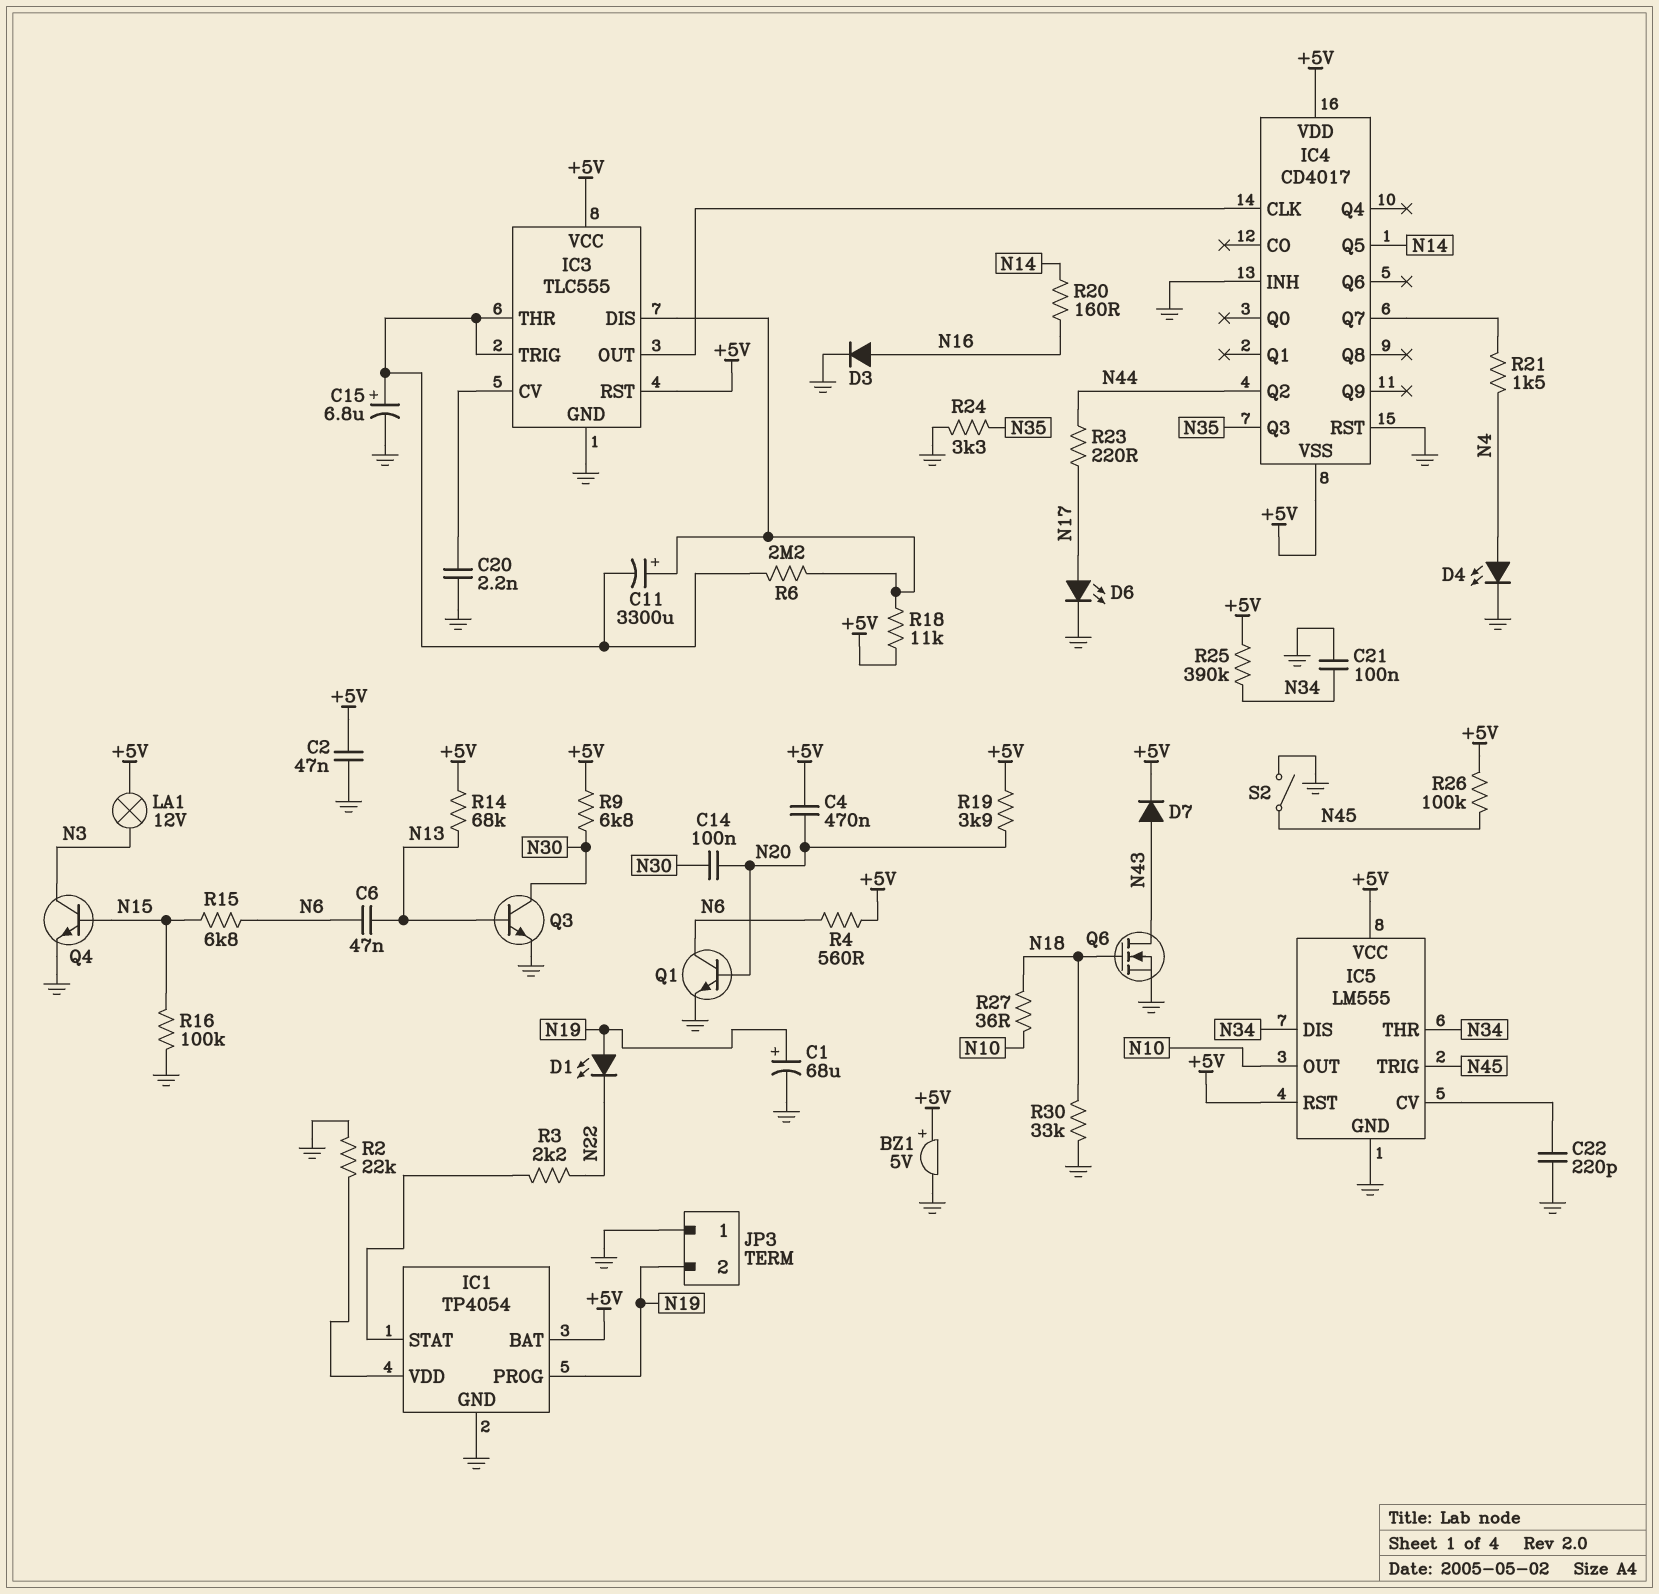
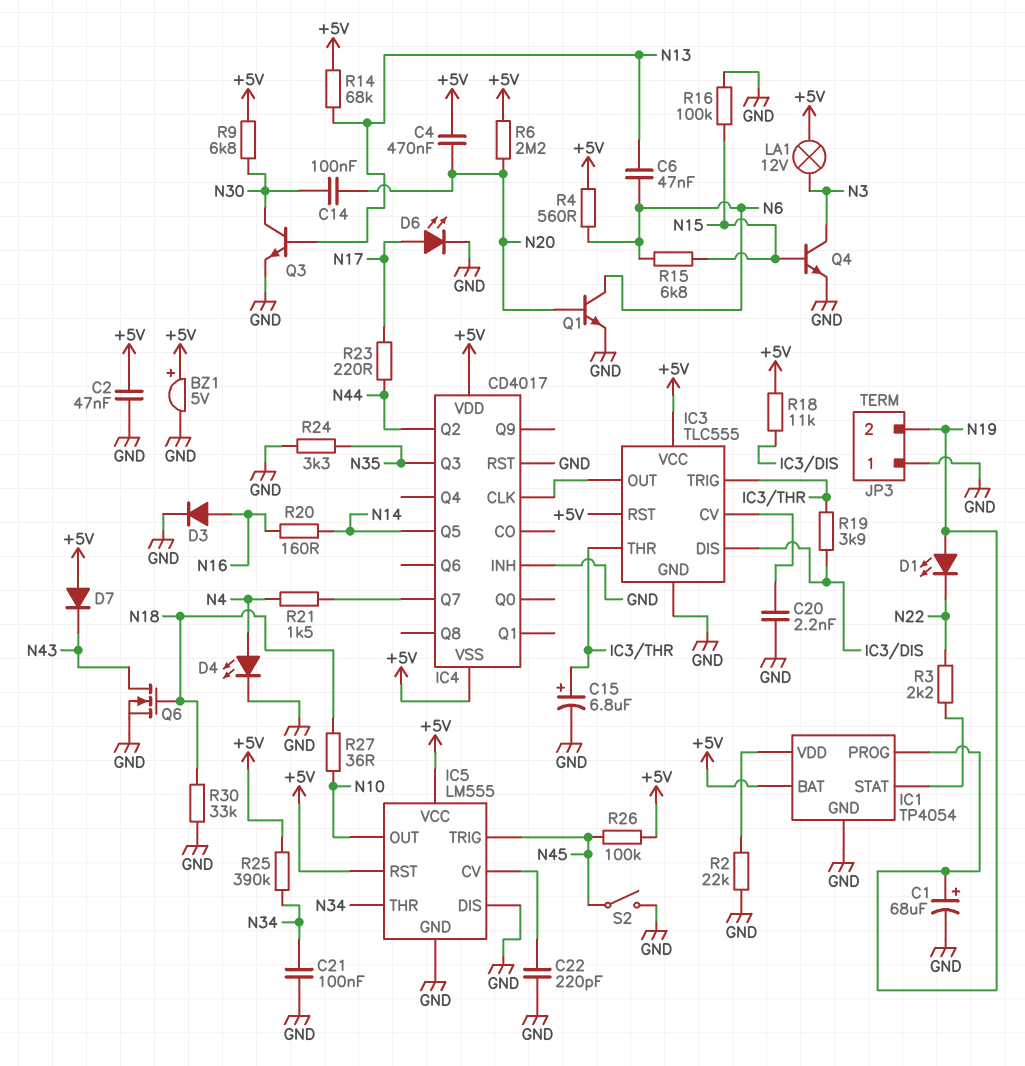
C11: 3300uF (plus IC3/DIS, minus IC3/THR) -> none
D7: diode (A N43, K +5V) -> diode (A +5V, K N43)
IC5 pin DIS: N34 -> GND
R6: 2.2M (IC3/DIS, IC3/THR) -> 2.2M (+5V, N20)
R19: 3.9k (+5V, N20) -> 3.9k (IC3/DIS, IC3/THR)

